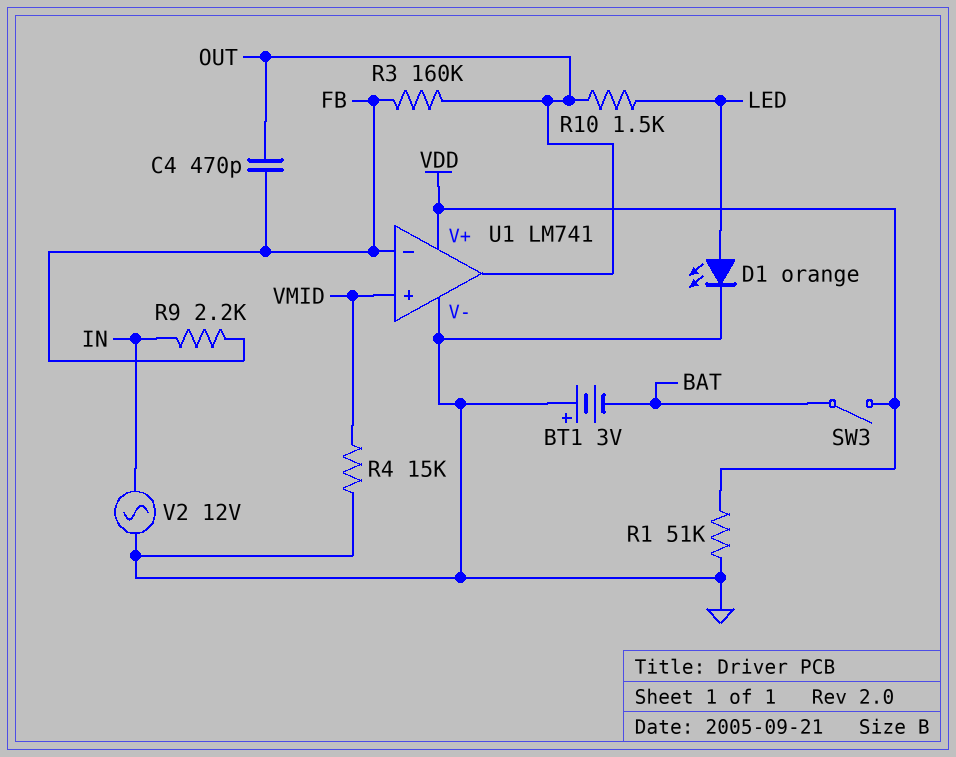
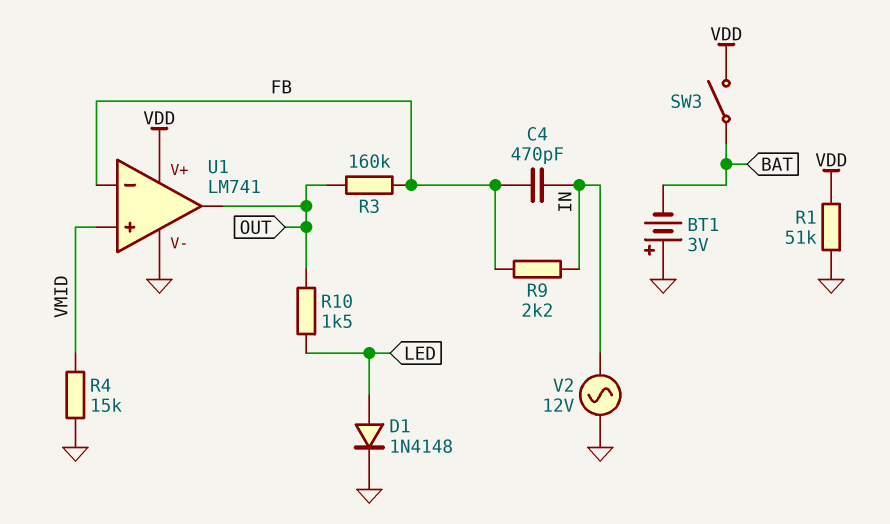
C4: 470pF (FB, OUT) -> 470pF (FB, IN)
D1: LED orange (A LED, K GND) -> diode 1N4148 (A LED, K GND)

